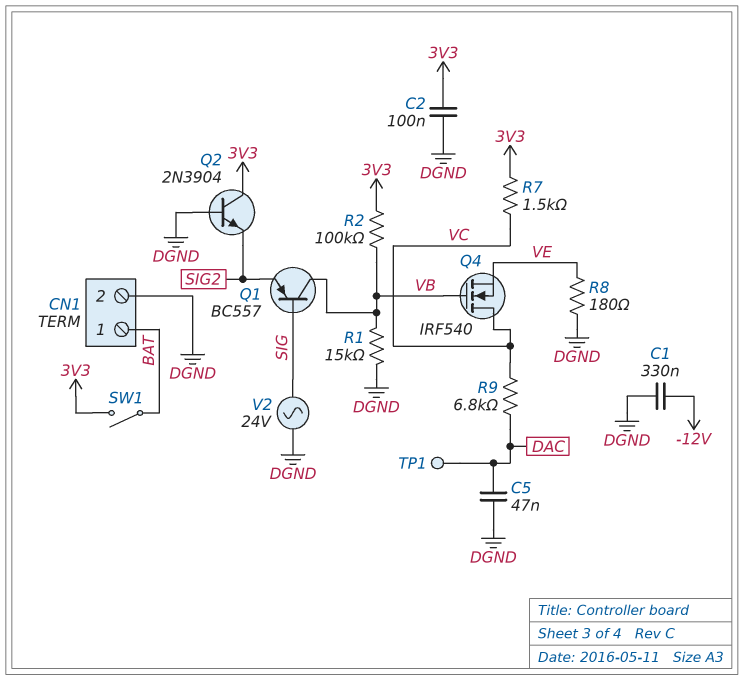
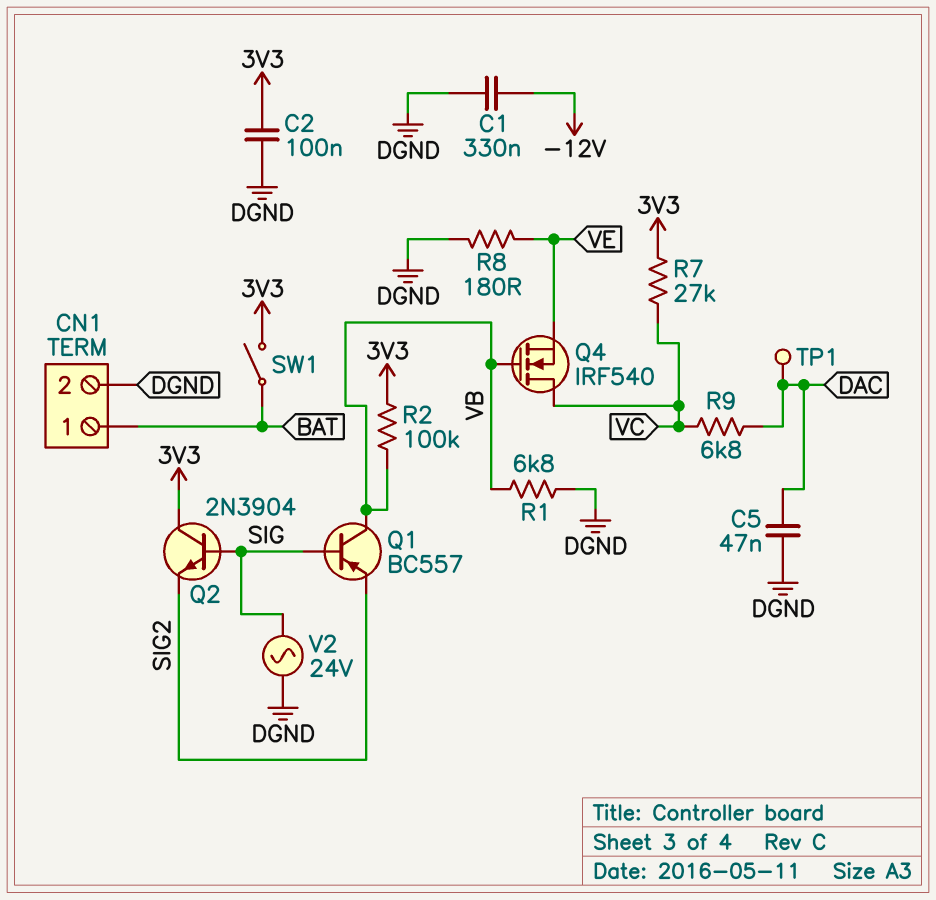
Q2: NPN 2N3904 (B DGND, C 3V3, E SIG2) -> NPN 2N3904 (B SIG, C 3V3, E SIG2)
R1: 15k (DGND, VB) -> 6.8k (DGND, VB)
R7: 1.5k (3V3, VC) -> 27k (3V3, VC)

